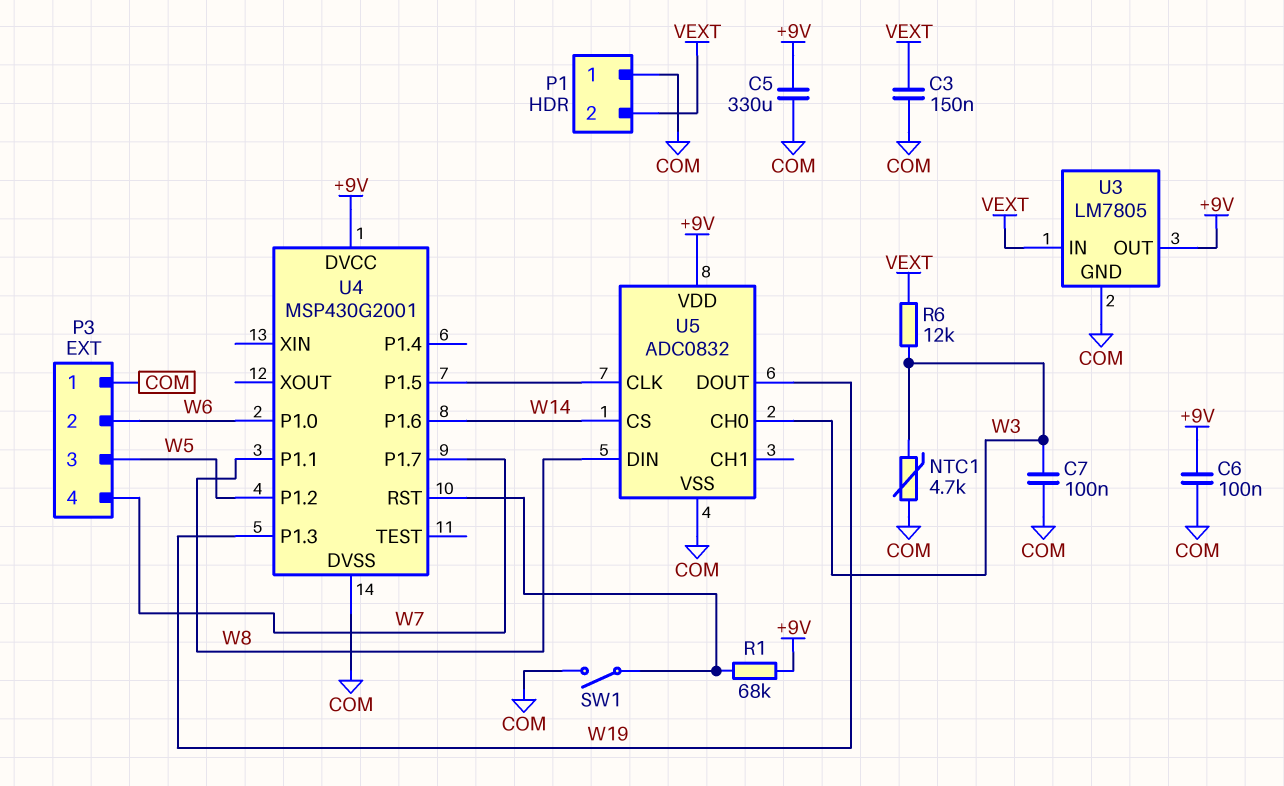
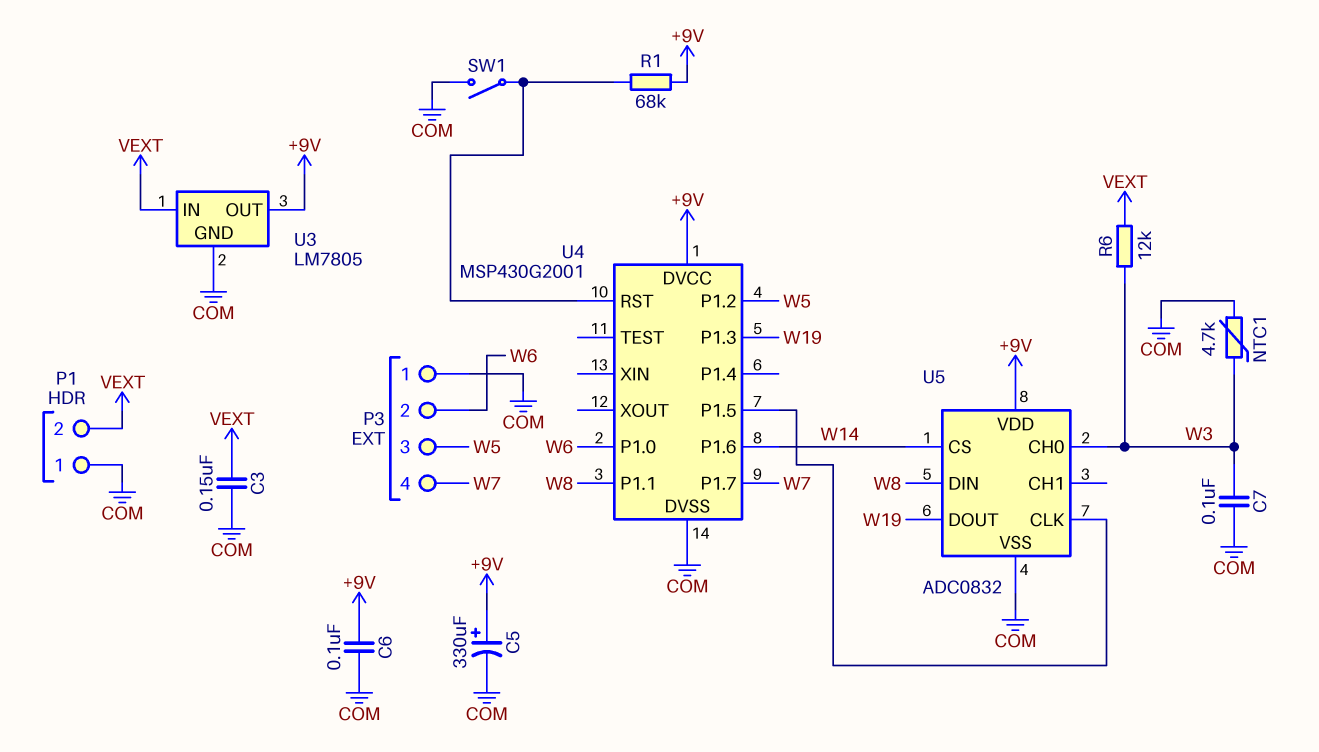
C5: 330uF (+9V, COM) -> 330uF (plus +9V, minus COM)

